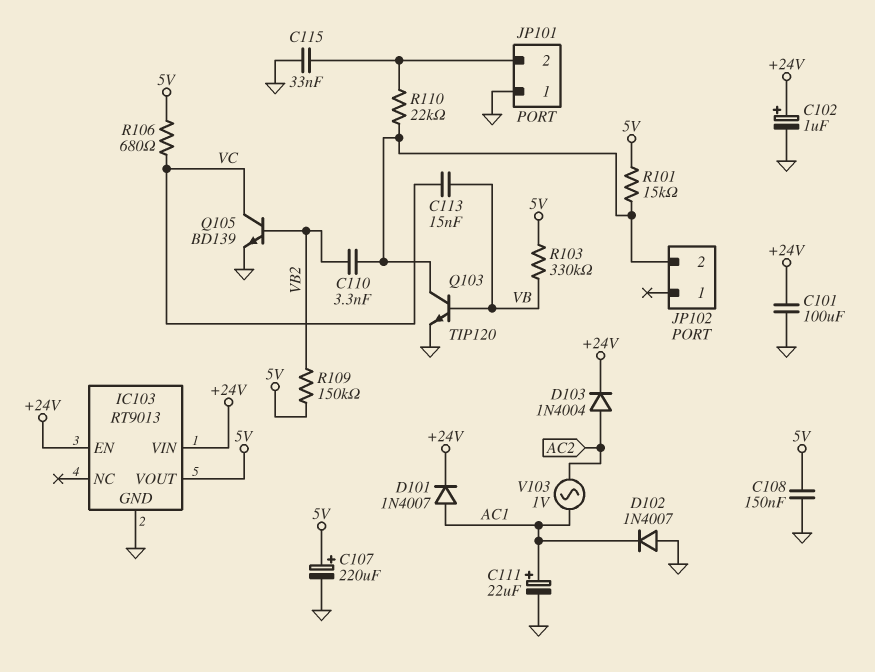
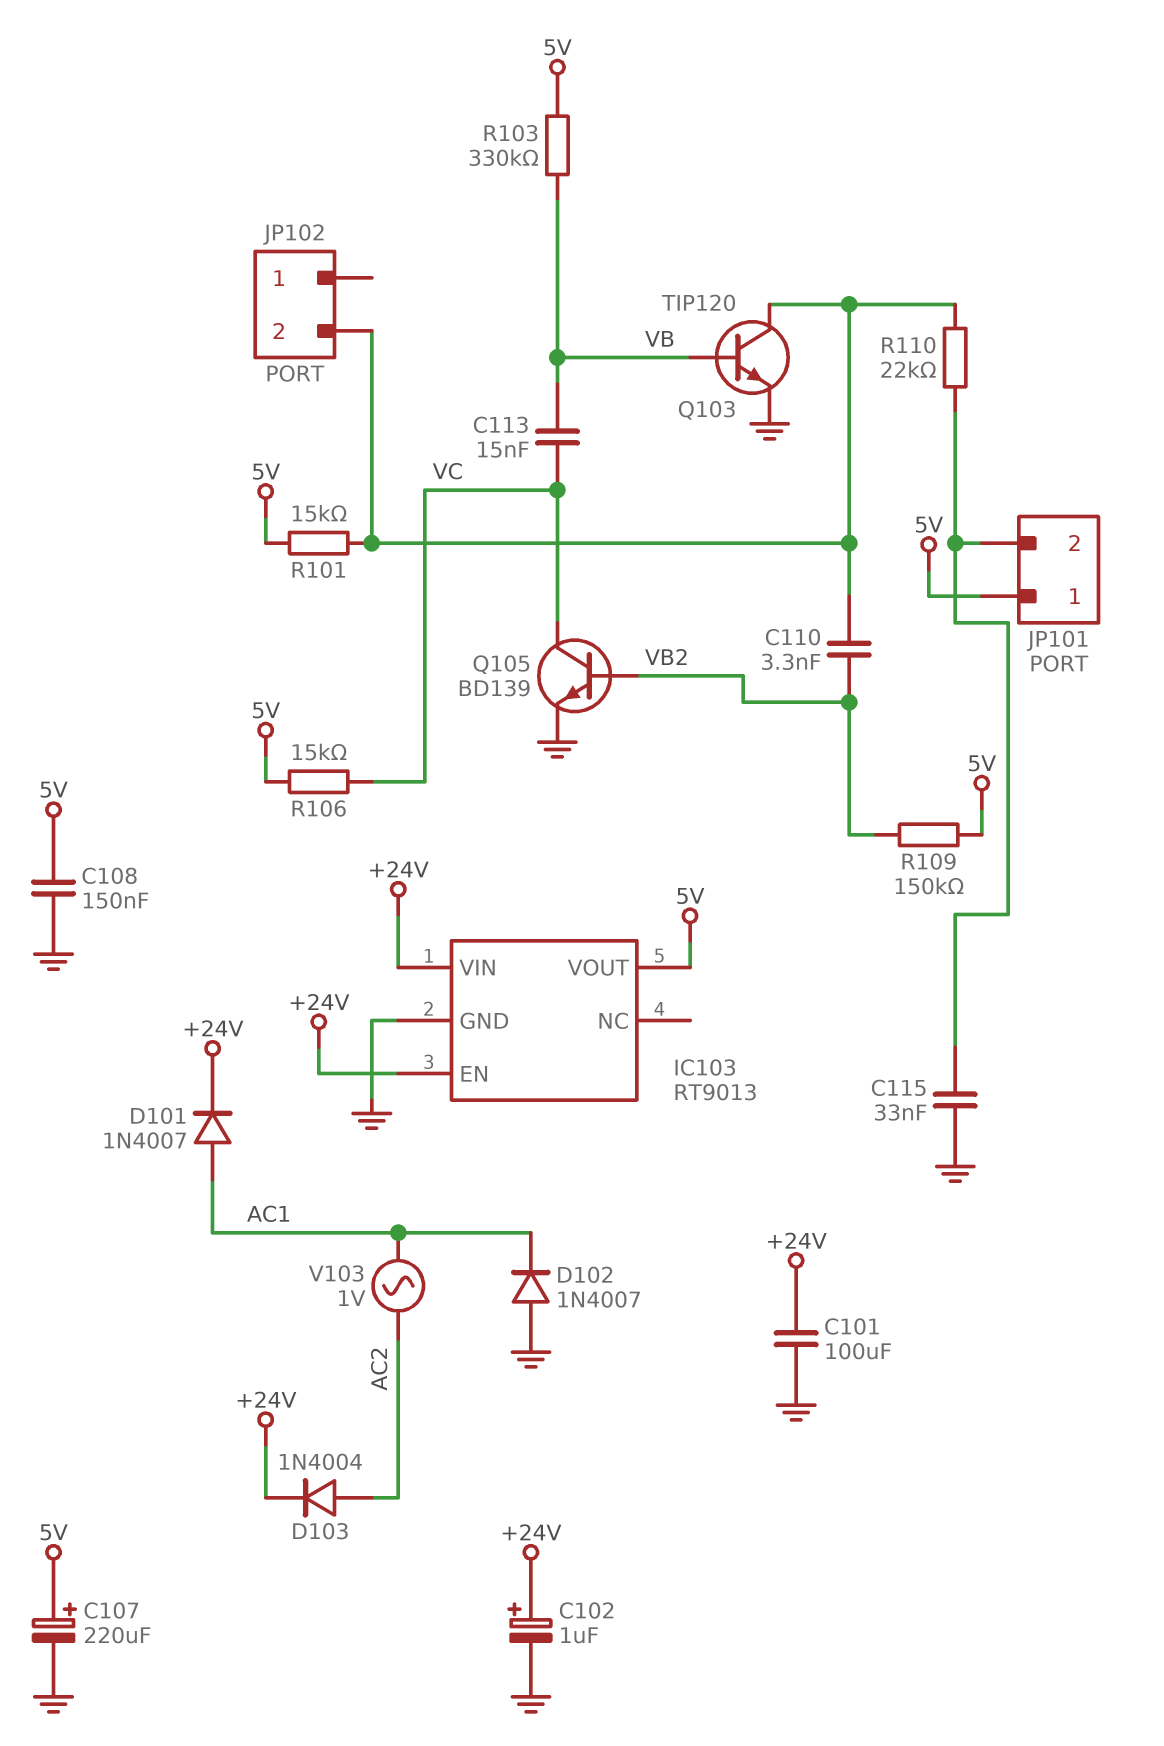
C111: 22uF (plus AC1, minus GND) -> none
JP101 pin 1: GND -> 5V
R106: 680 (5V, VC) -> 15k (5V, VC)

